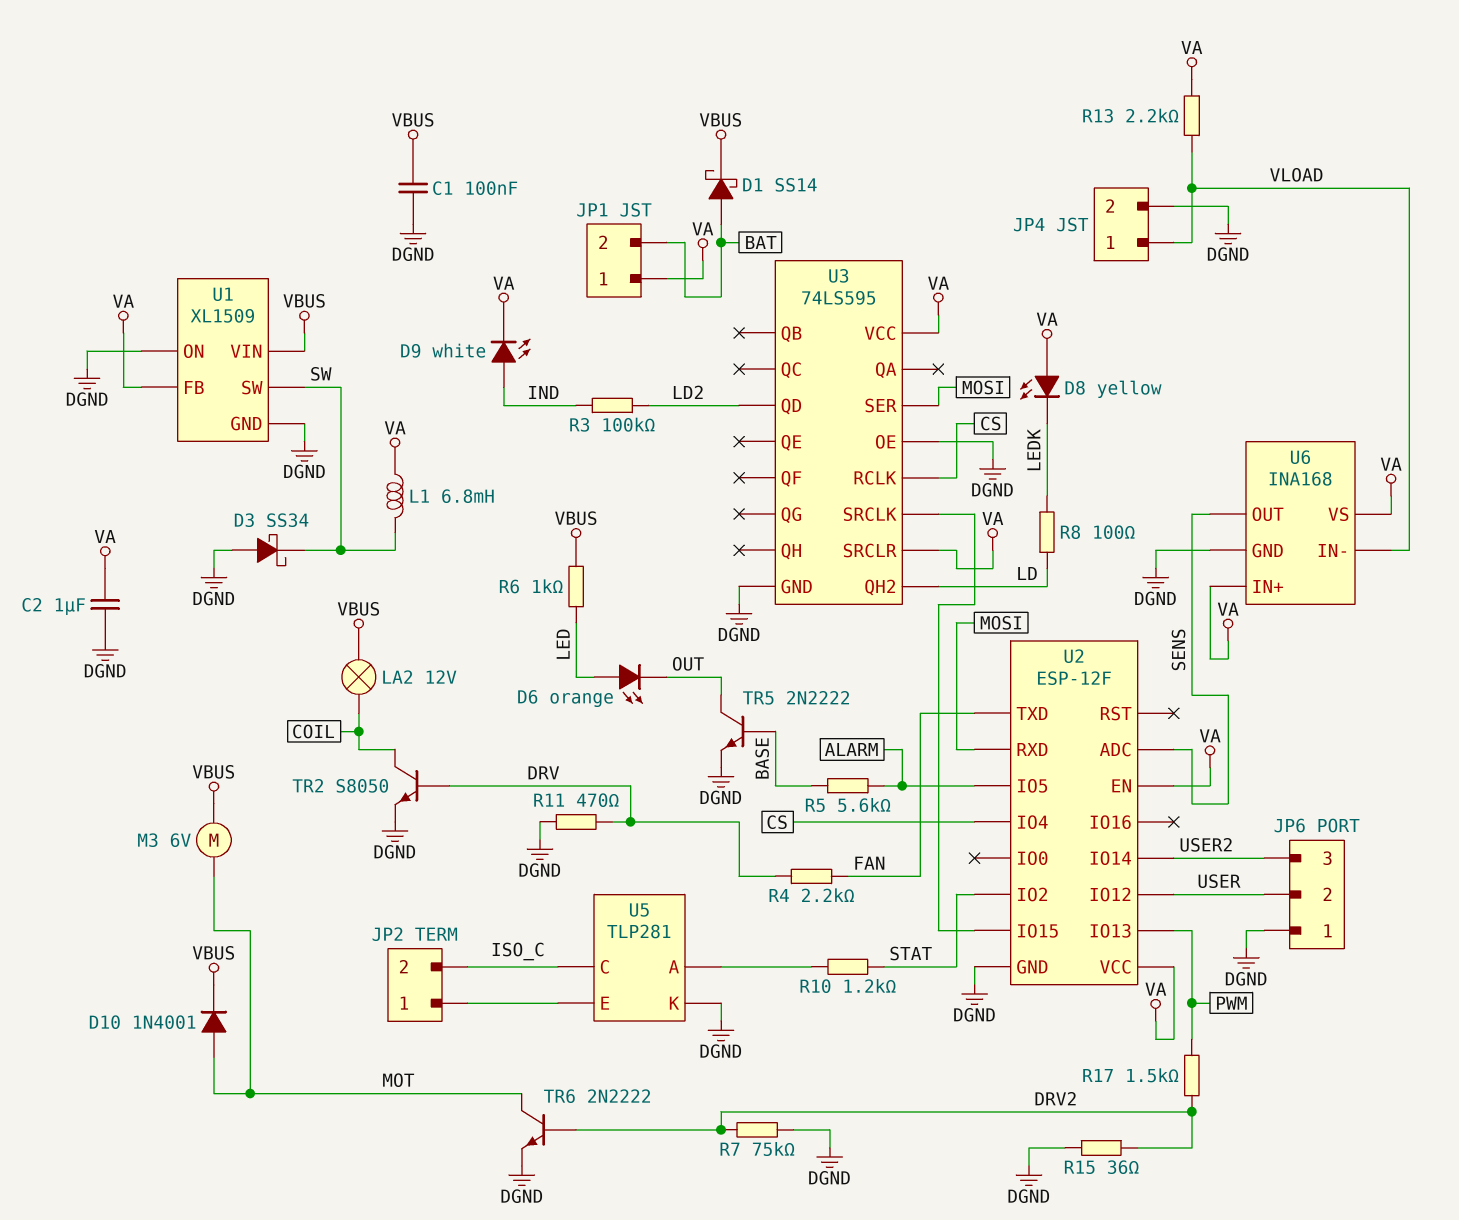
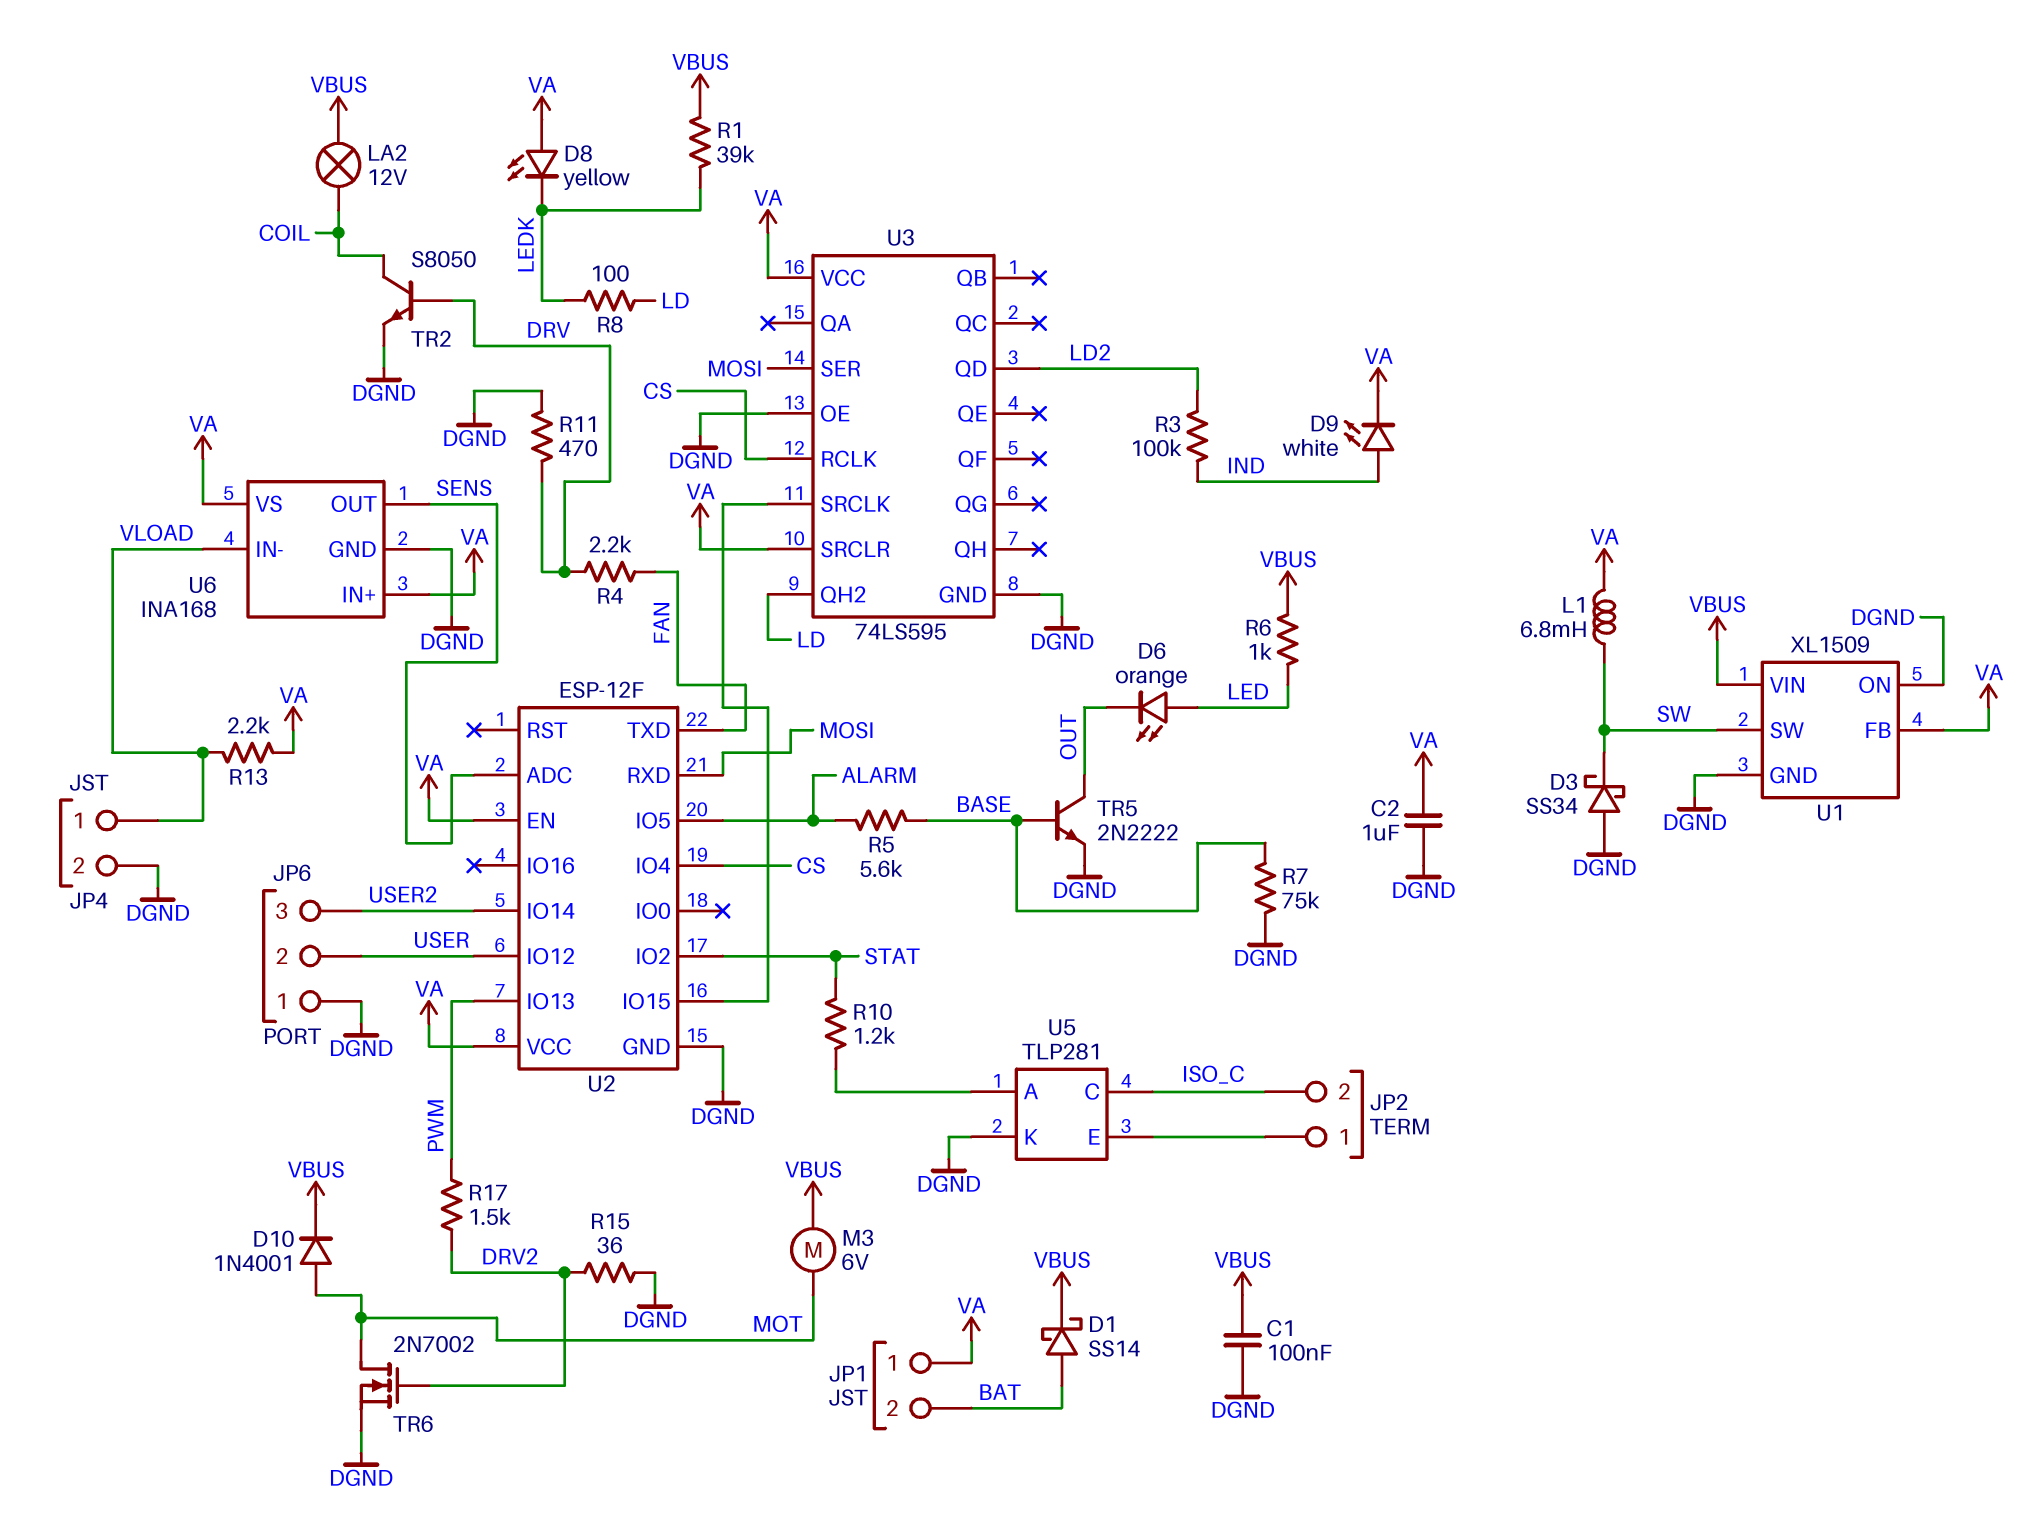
R1: none -> 39k (LEDK, VBUS)
R7: 75k (DGND, DRV2) -> 75k (BASE, DGND)
TR6: NPN 2N2222 (B DRV2, C MOT, E DGND) -> NMOS 2N7002 (G DRV2, D MOT, S DGND)

